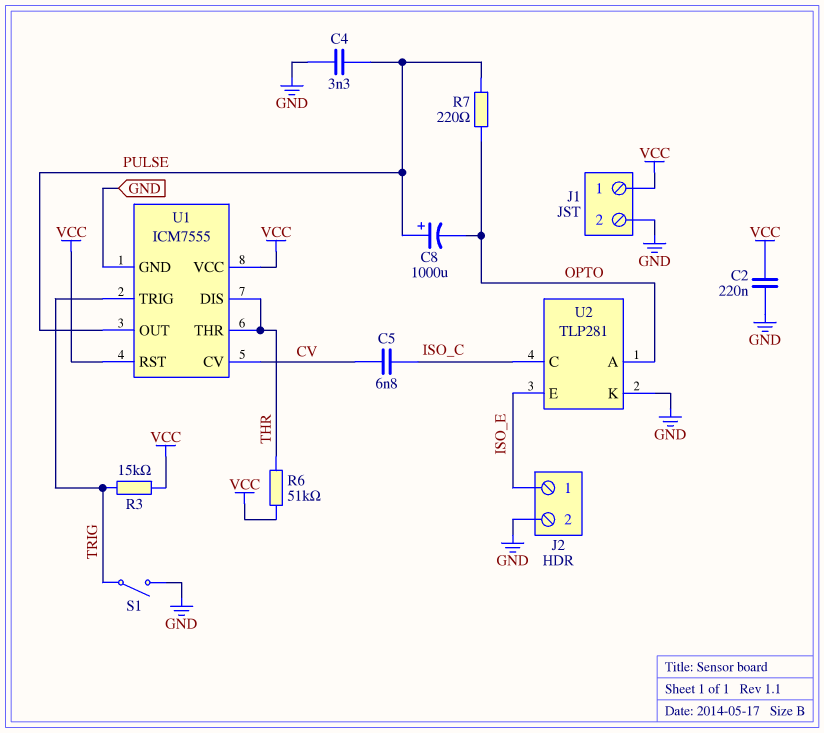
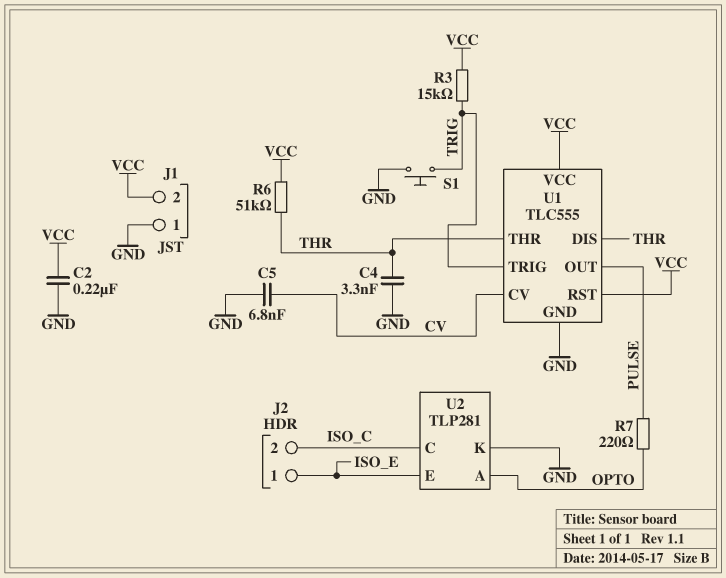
C4: 3.3nF (GND, PULSE) -> 3.3nF (GND, THR)
C5: 6.8nF (CV, ISO_C) -> 6.8nF (CV, GND)
C8: 1000uF (plus PULSE, minus OPTO) -> none
J1 pin 1: VCC -> GND
J1 pin 2: GND -> VCC
J2 pin 2: GND -> ISO_C
S1: switch (GND, TRIG) -> button (GND, TRIG)
U1: ICM7555 -> TLC555

